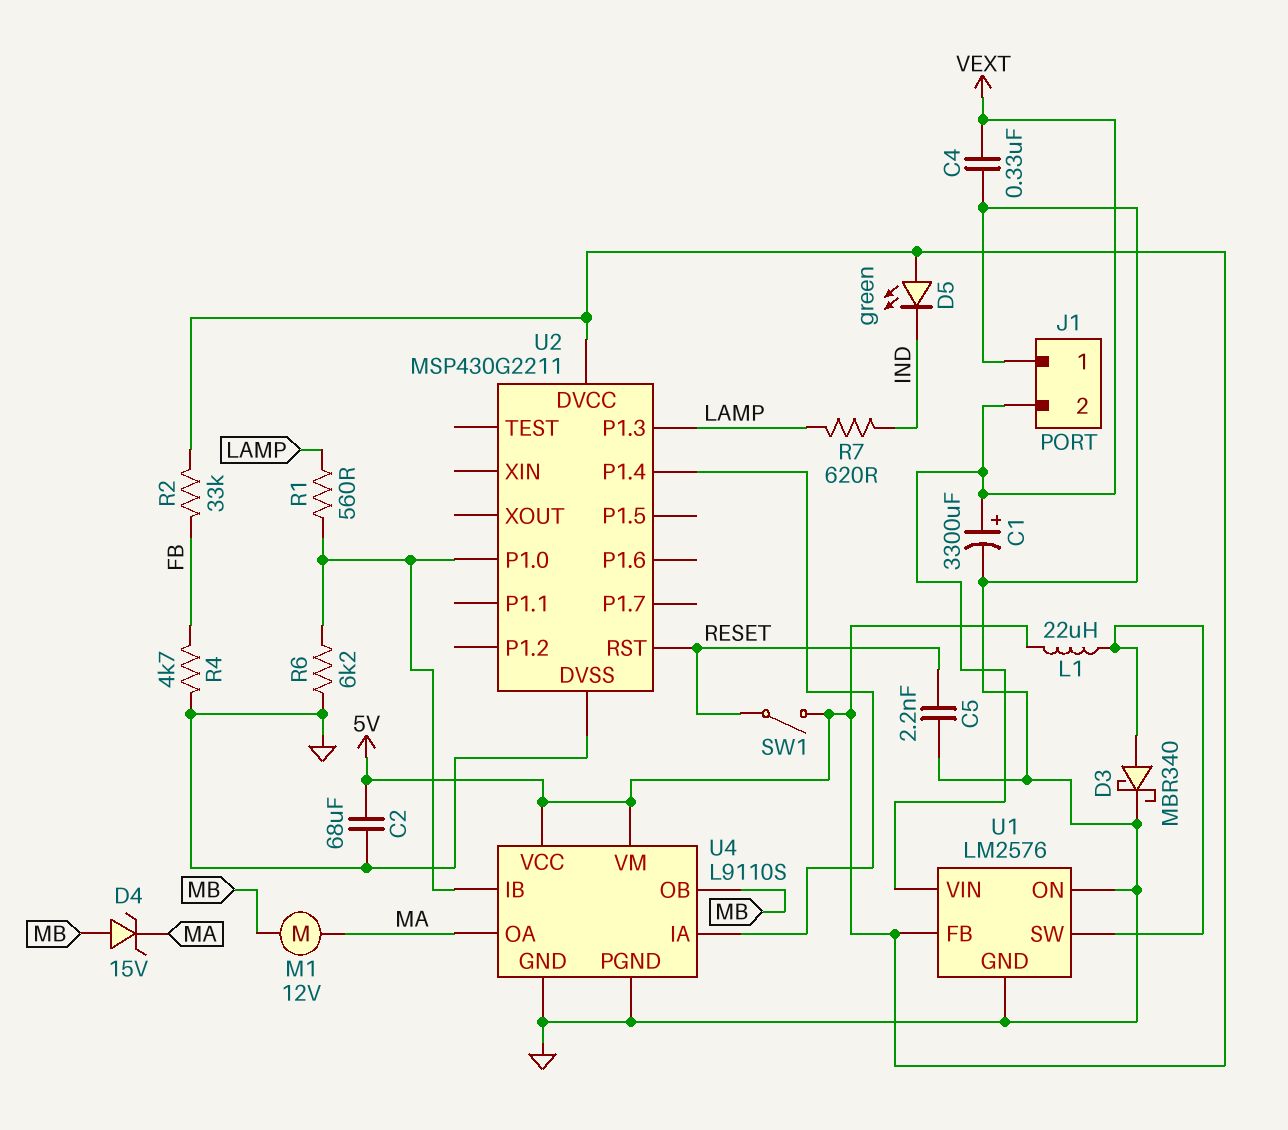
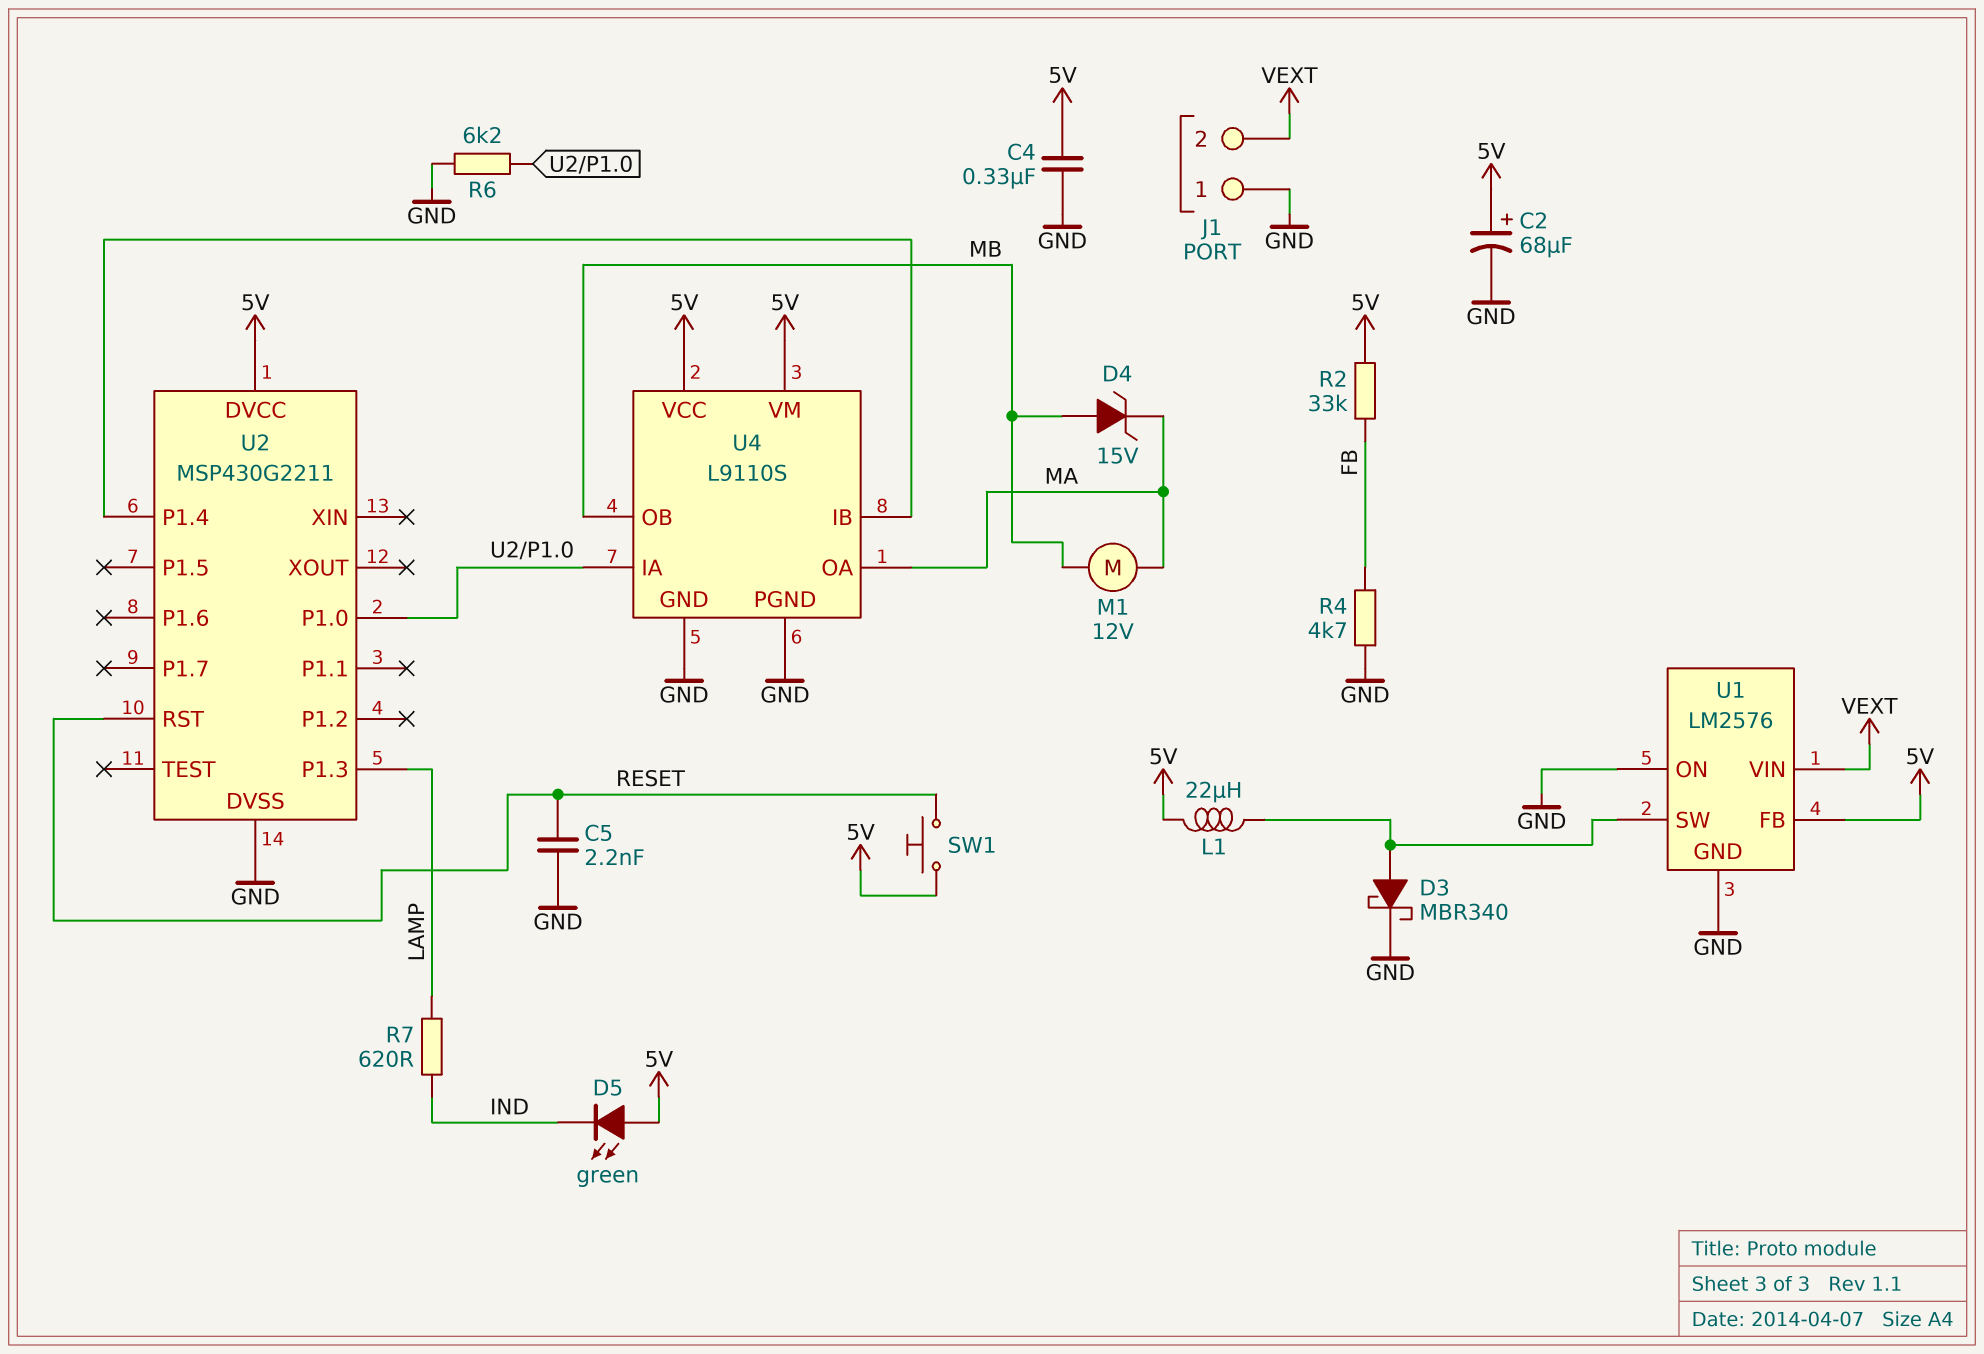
C1: 3300uF (plus VEXT, minus GND) -> none
C2: 68uF (5V, GND) -> 68uF (plus 5V, minus GND)
C4: 330nF (GND, VEXT) -> 330nF (5V, GND)
R1: 560 (LAMP, U2/P1.0) -> none
SW1: switch (5V, RESET) -> button (5V, RESET)
U4 pin IA: U2/P1.4 -> U2/P1.0
U4 pin IB: U2/P1.0 -> U2/P1.4

